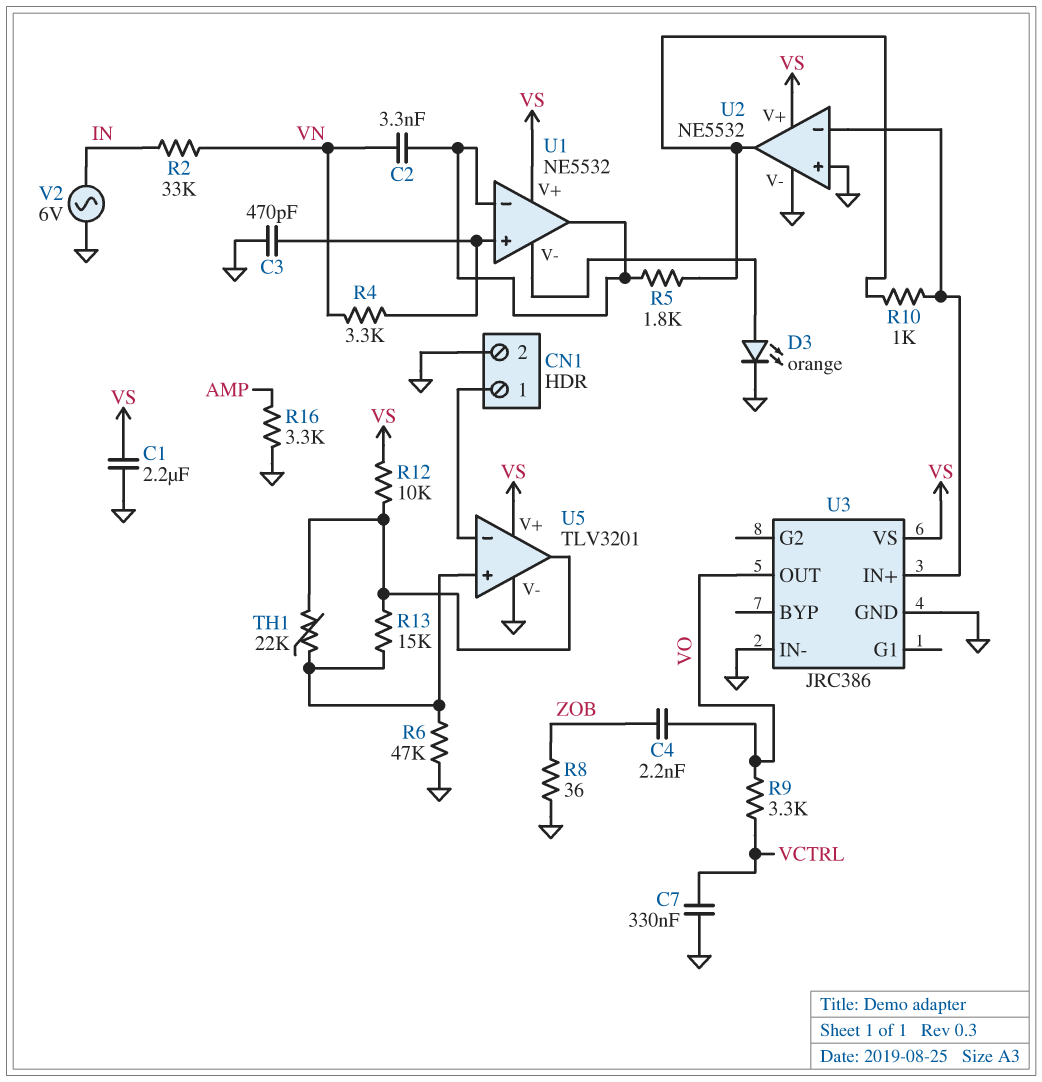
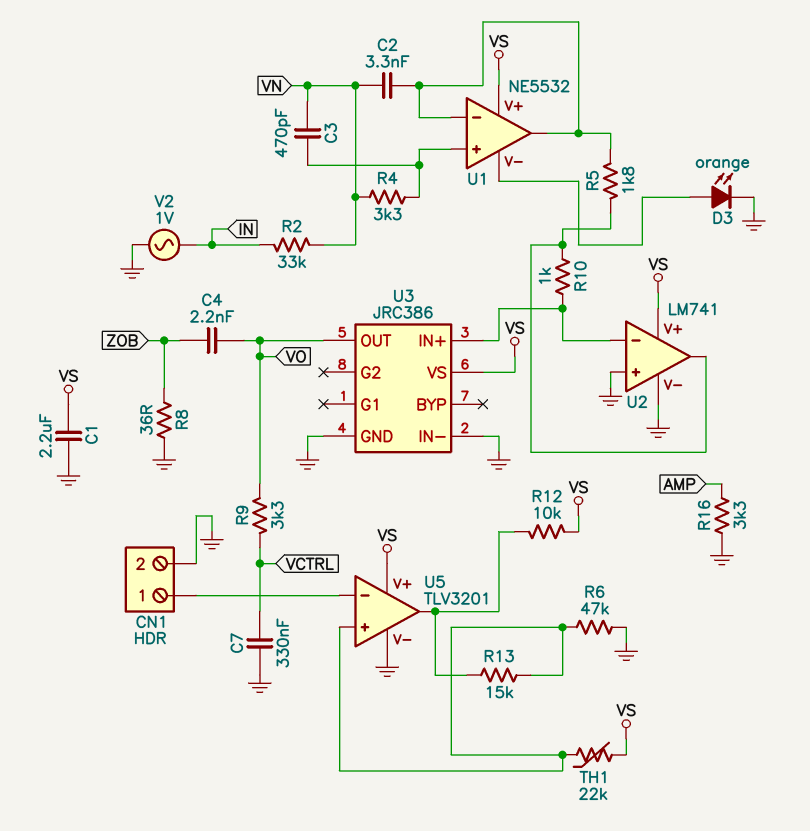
C3: 470pF (GND, U1/in+) -> 470pF (U1/in+, VN)
TH1: 22k (U5/in+, U5/out) -> 22k (U5/in+, VS)
U2: NE5532 -> LM741
V2: AC 6V (GND, IN) -> AC 1V (GND, IN)

